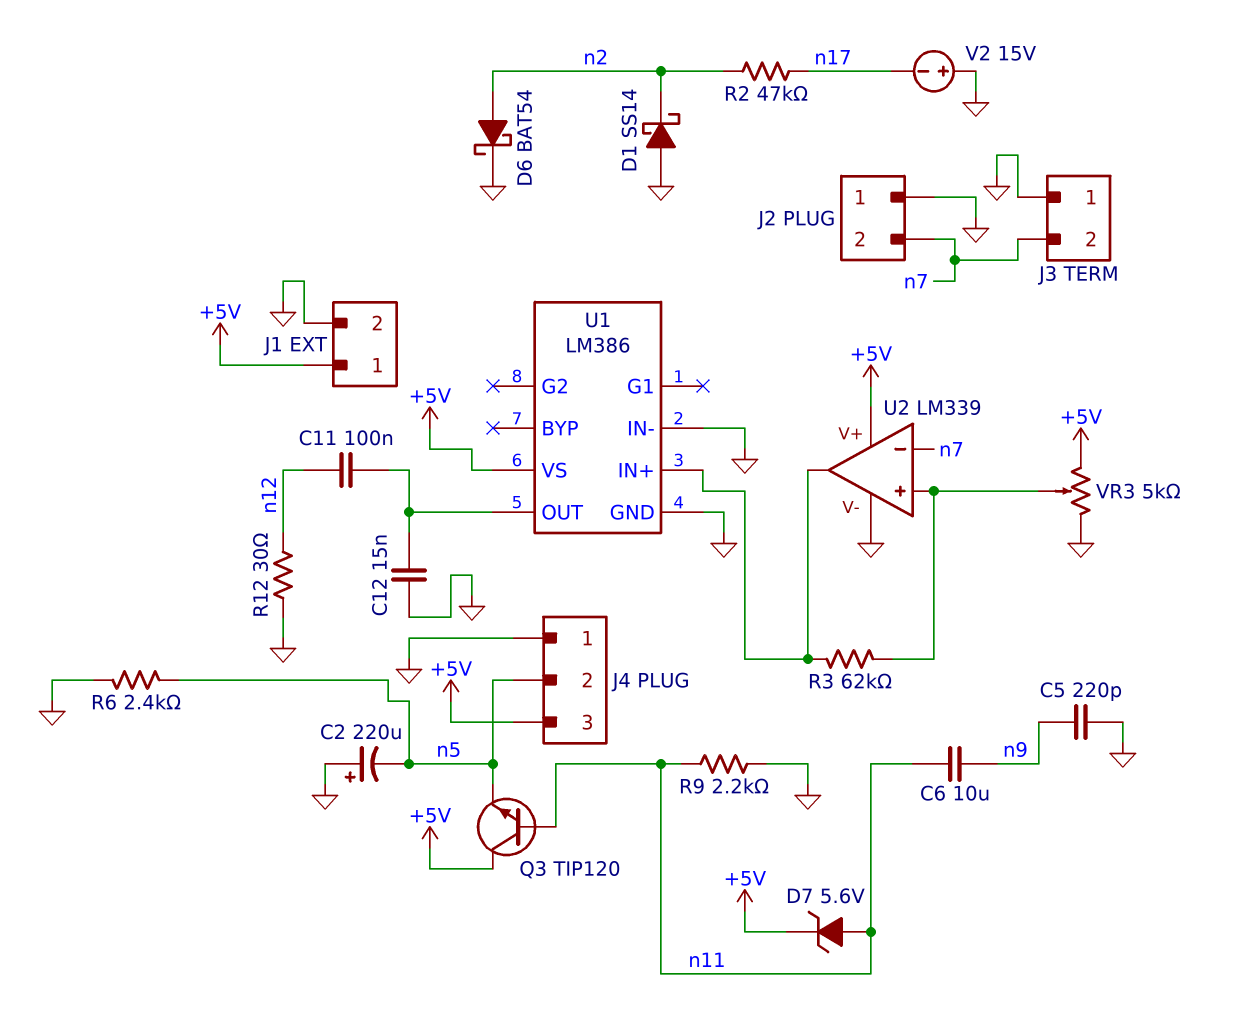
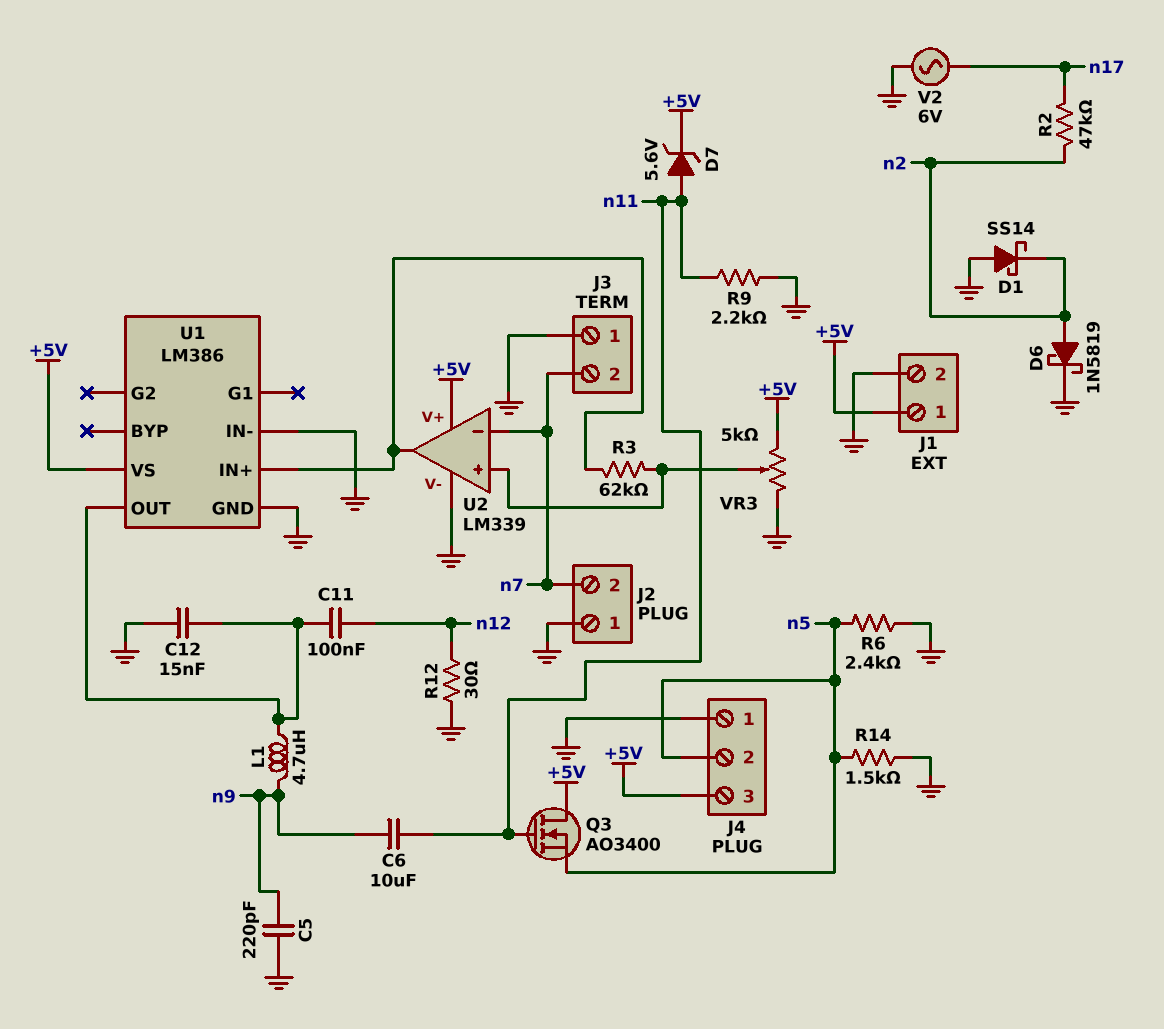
C2: 220uF (plus GND, minus n5) -> none
D6: schottky BAT54 (A n2, K GND) -> schottky 1N5819 (A n2, K GND)
L1: none -> 4.7uH (U1/OUT, n9)
Q3: NPN TIP120 (B n11, C +5V, E n5) -> NMOS AO3400 (G n11, D +5V, S n5)
R14: none -> 1.5k (GND, n5)
V2: 15V (plus GND, minus n17) -> AC 6V (GND, n17)

